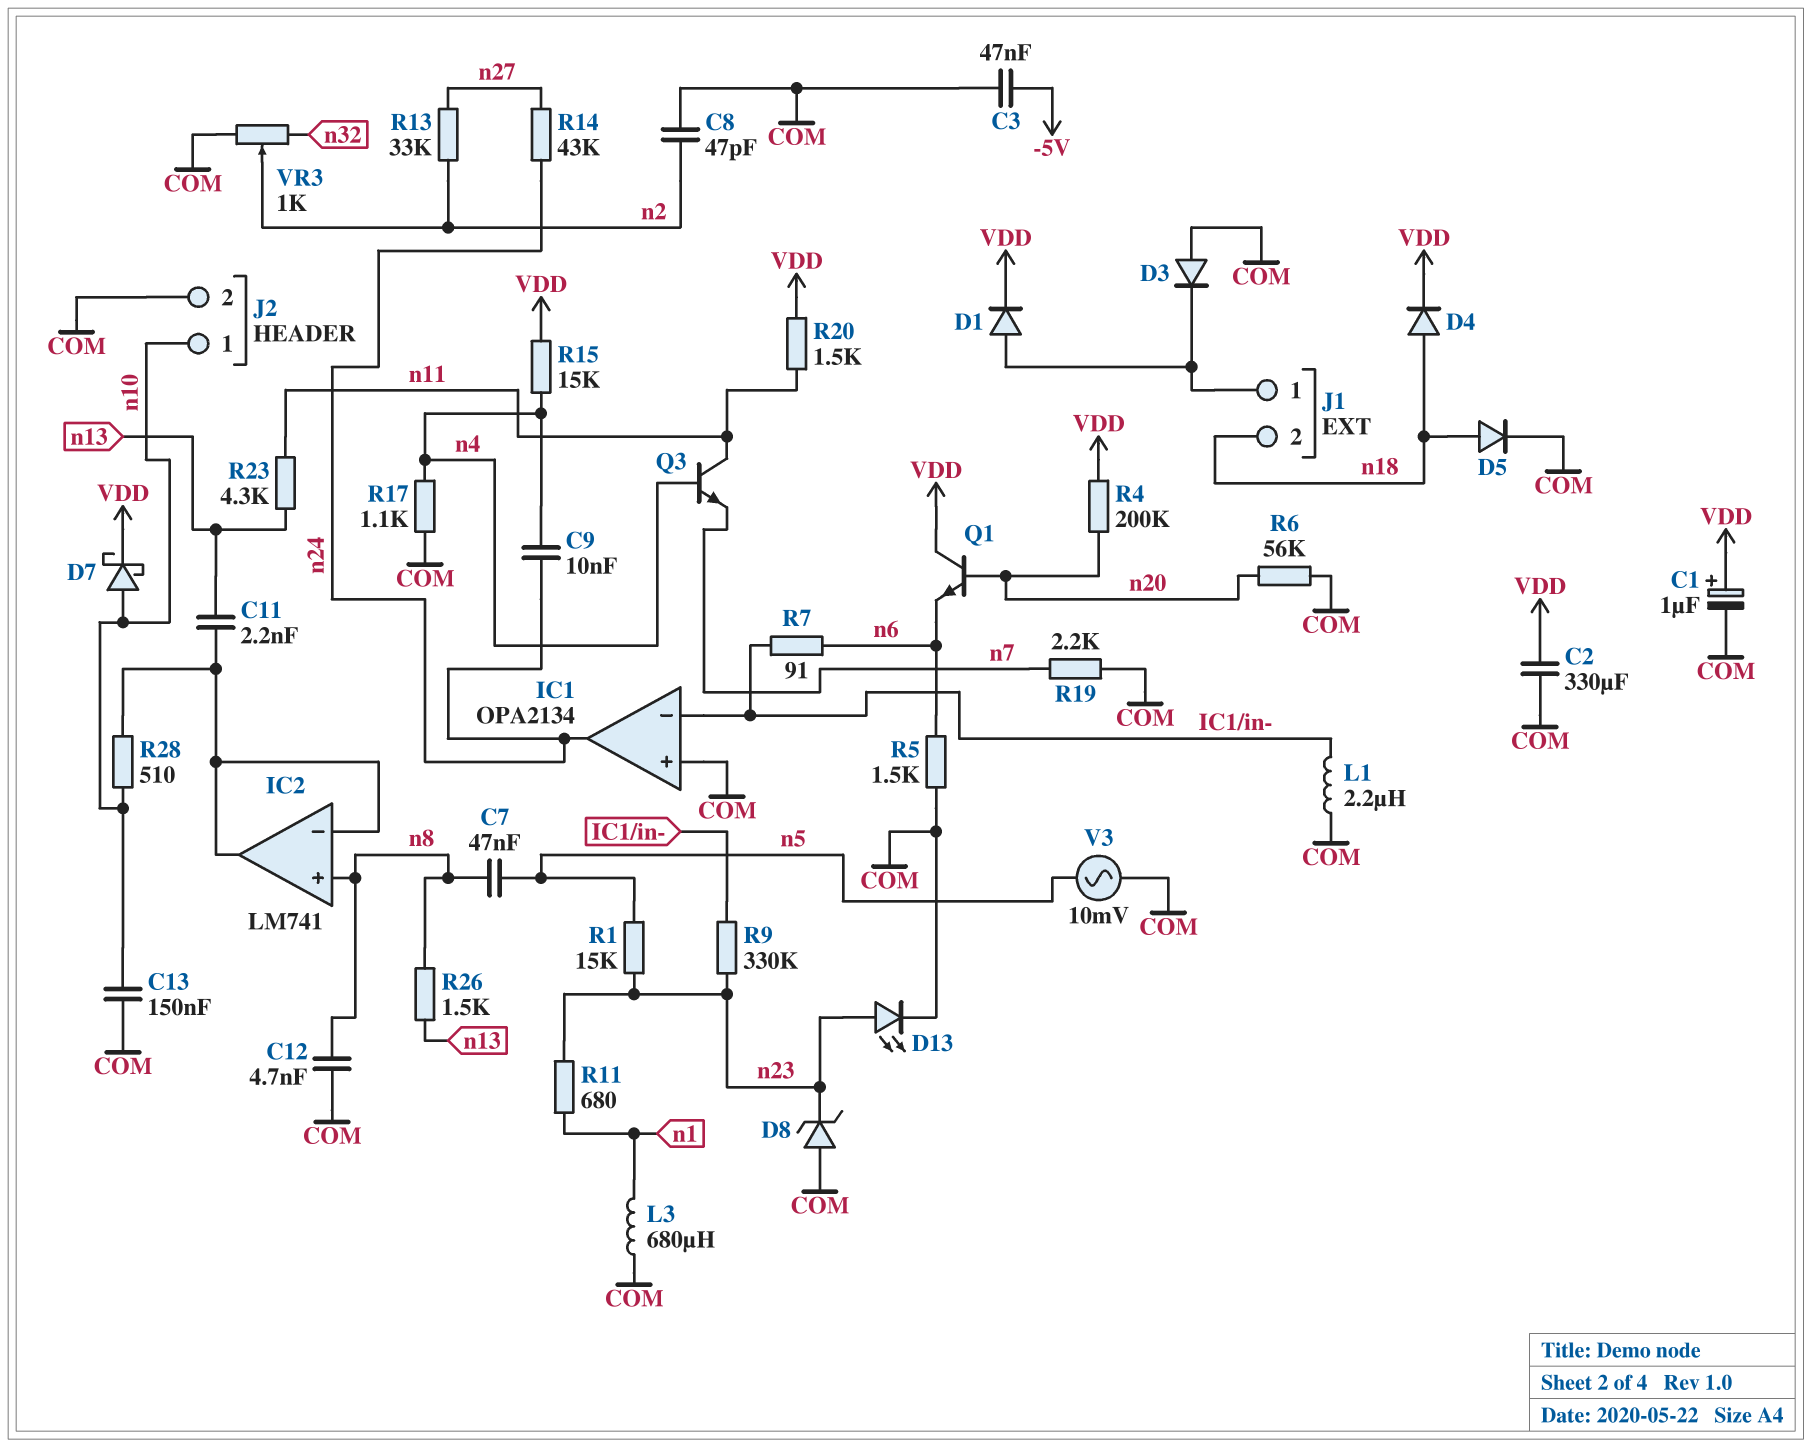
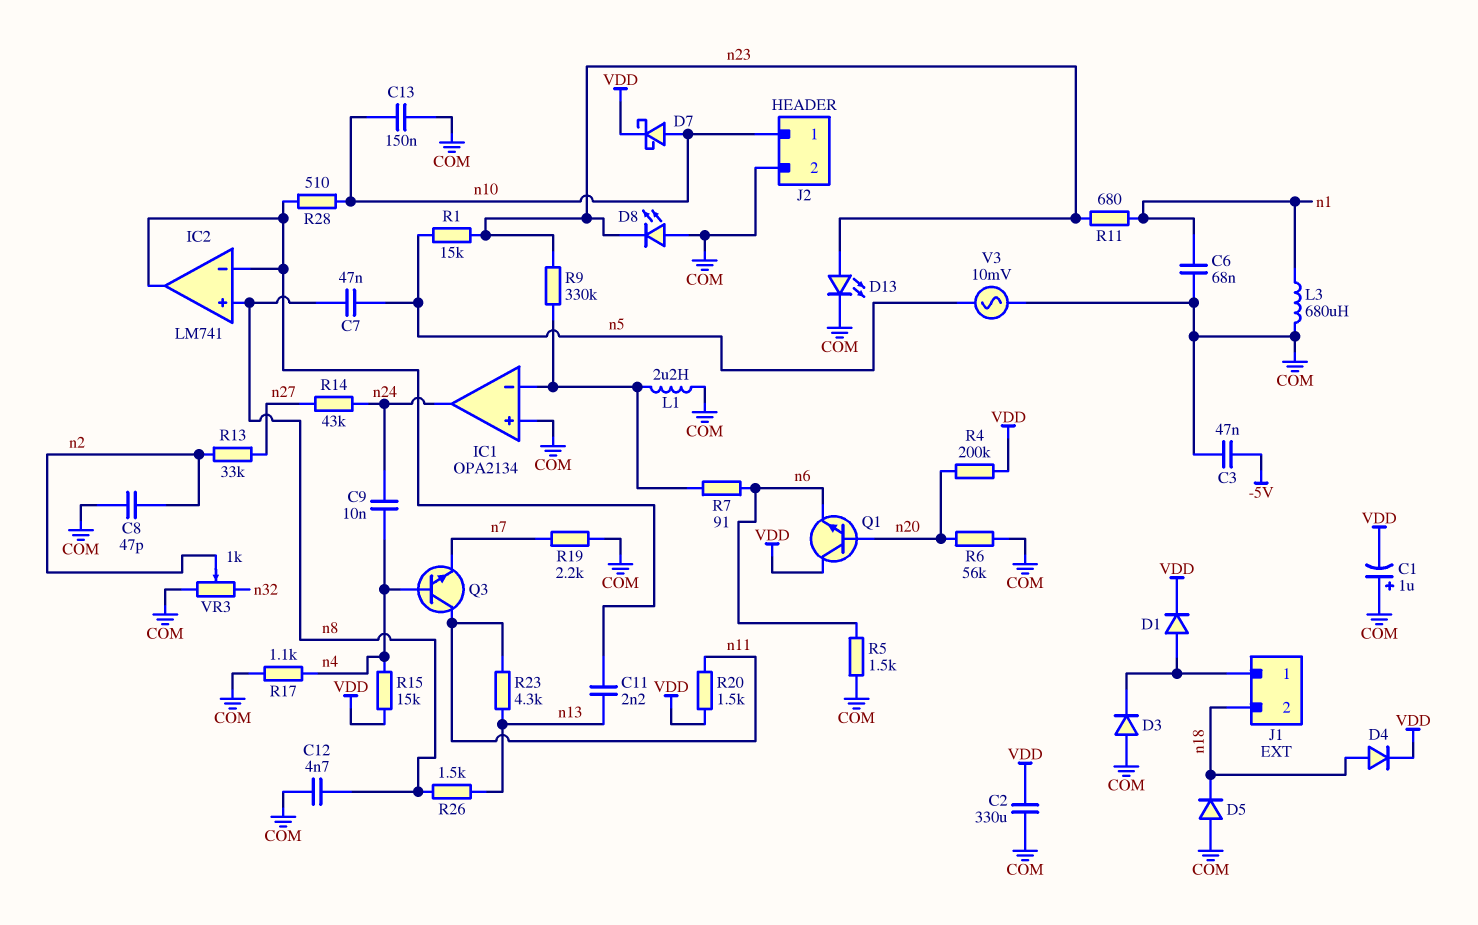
C1: 1uF (plus VDD, minus COM) -> 1uF (plus COM, minus VDD)
C6: none -> 68nF (COM, n1)
D5: diode (A n18, K COM) -> diode (A COM, K n18)
D8: zener (A COM, K n23) -> LED (A COM, K n23)

